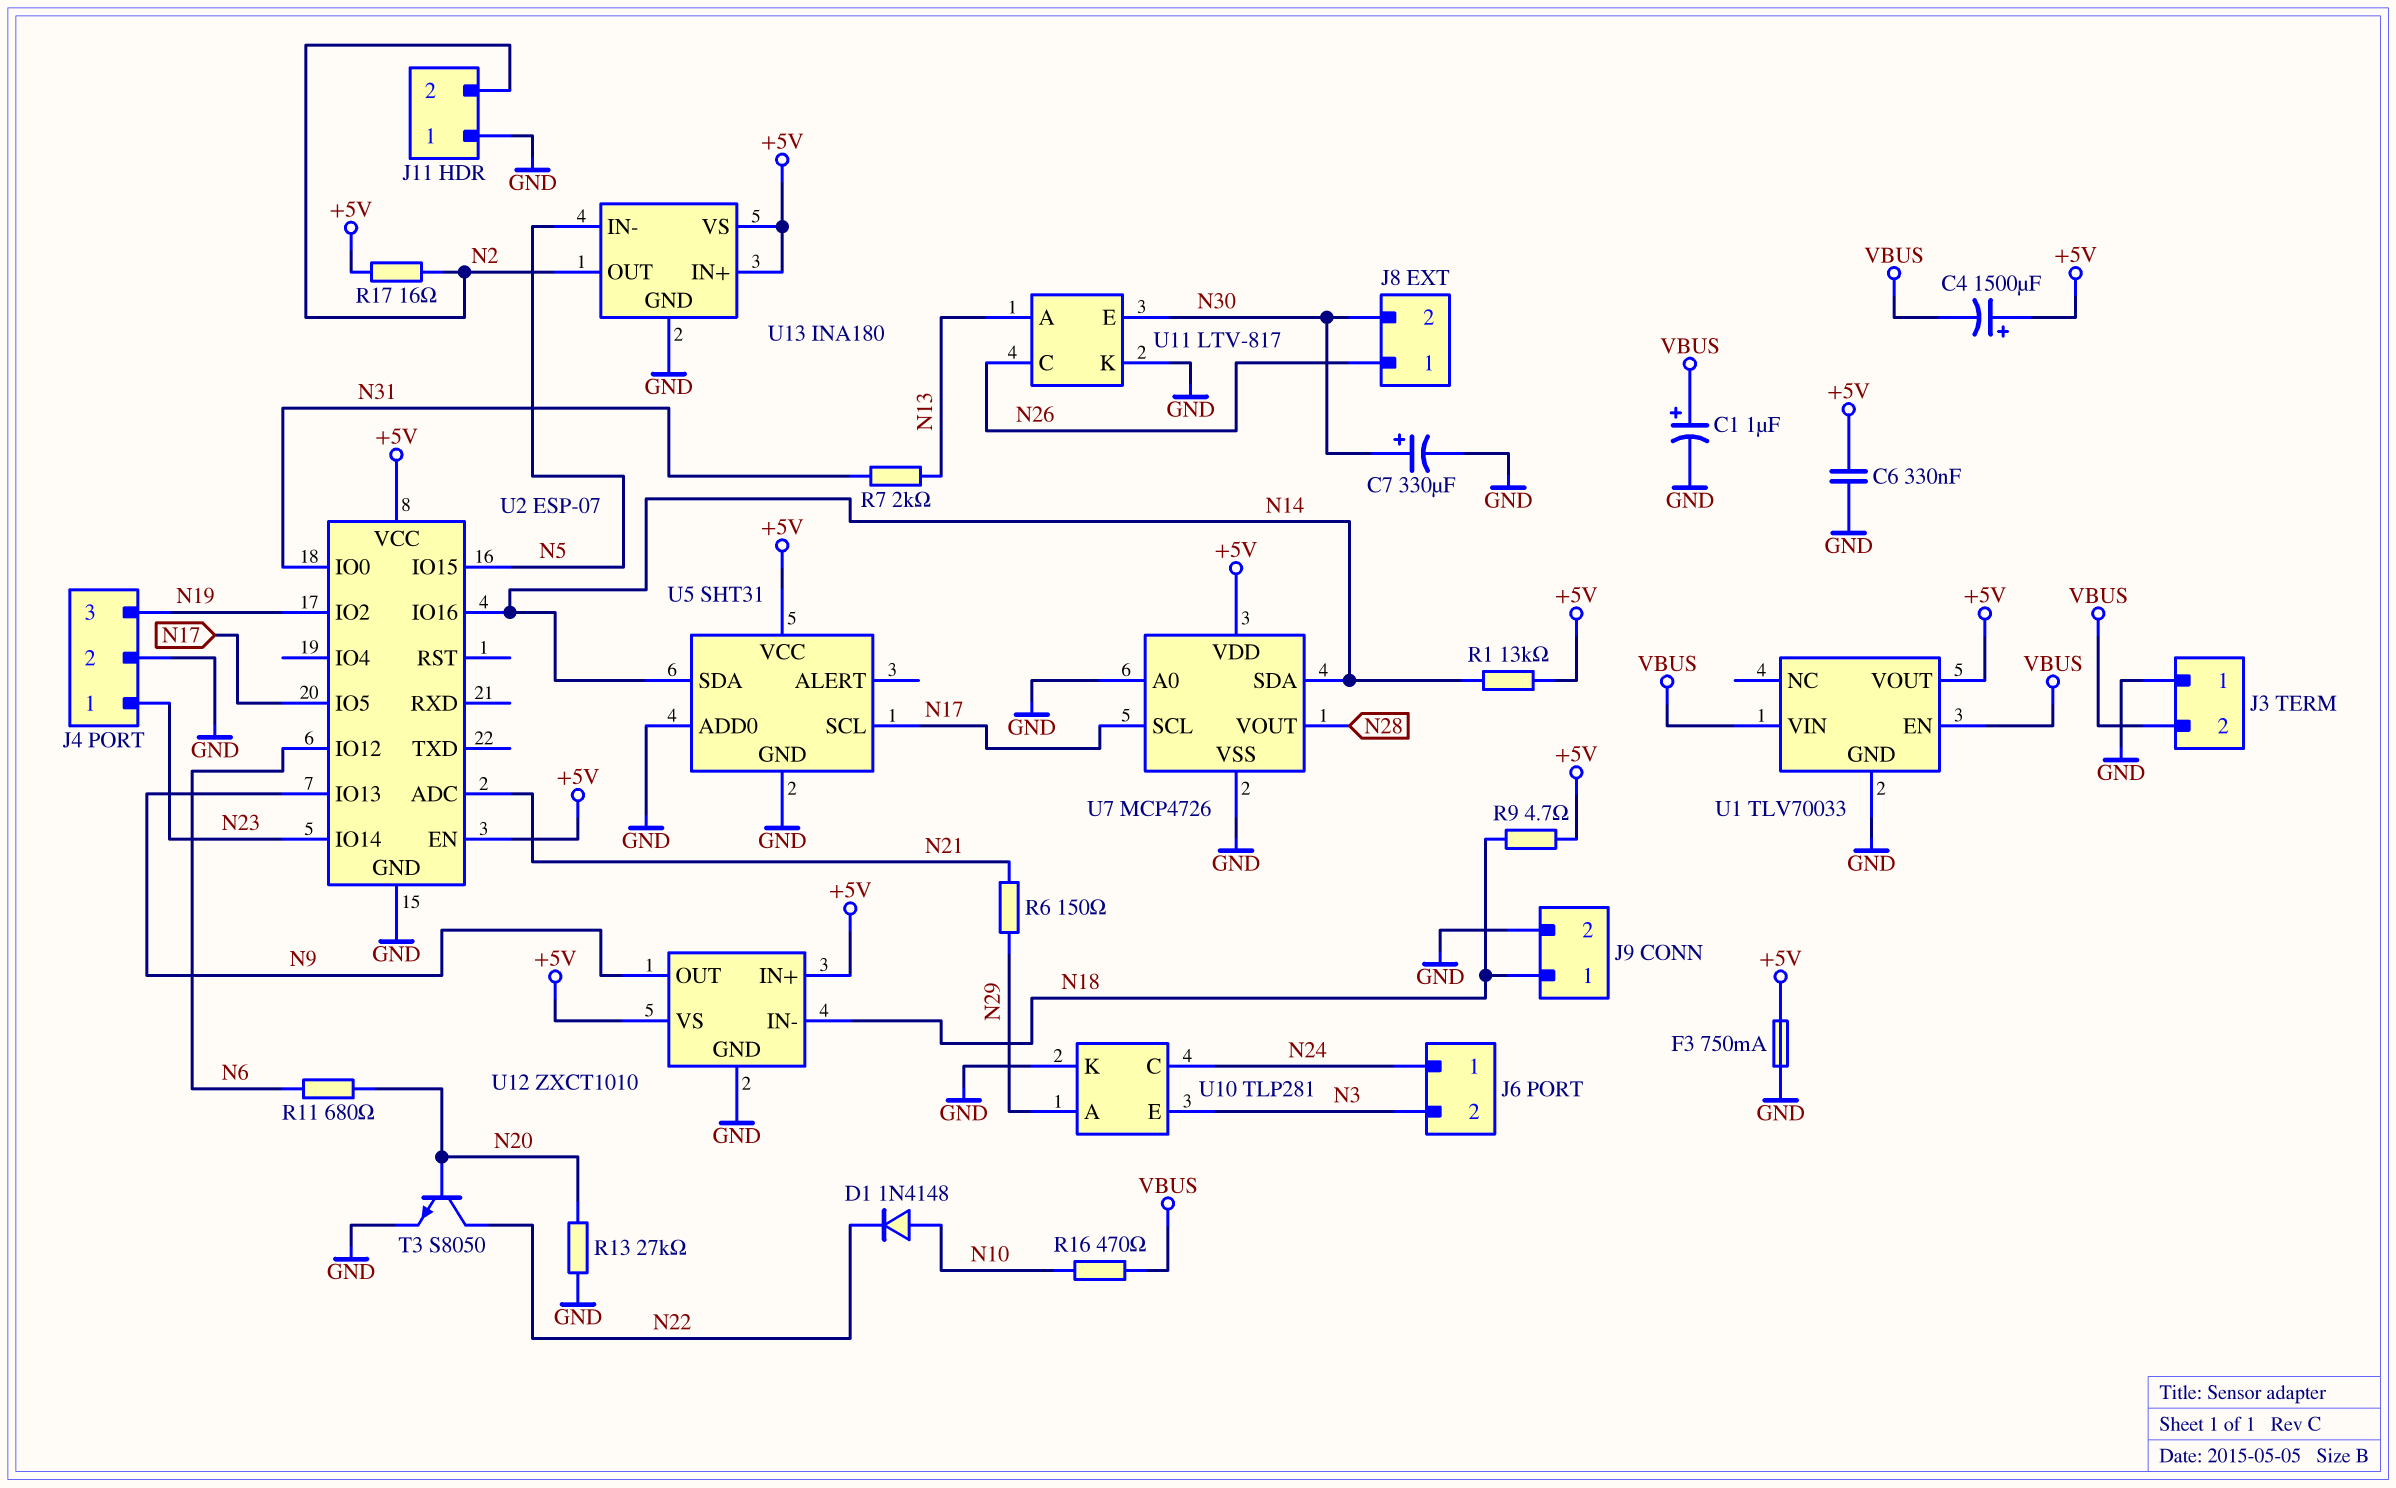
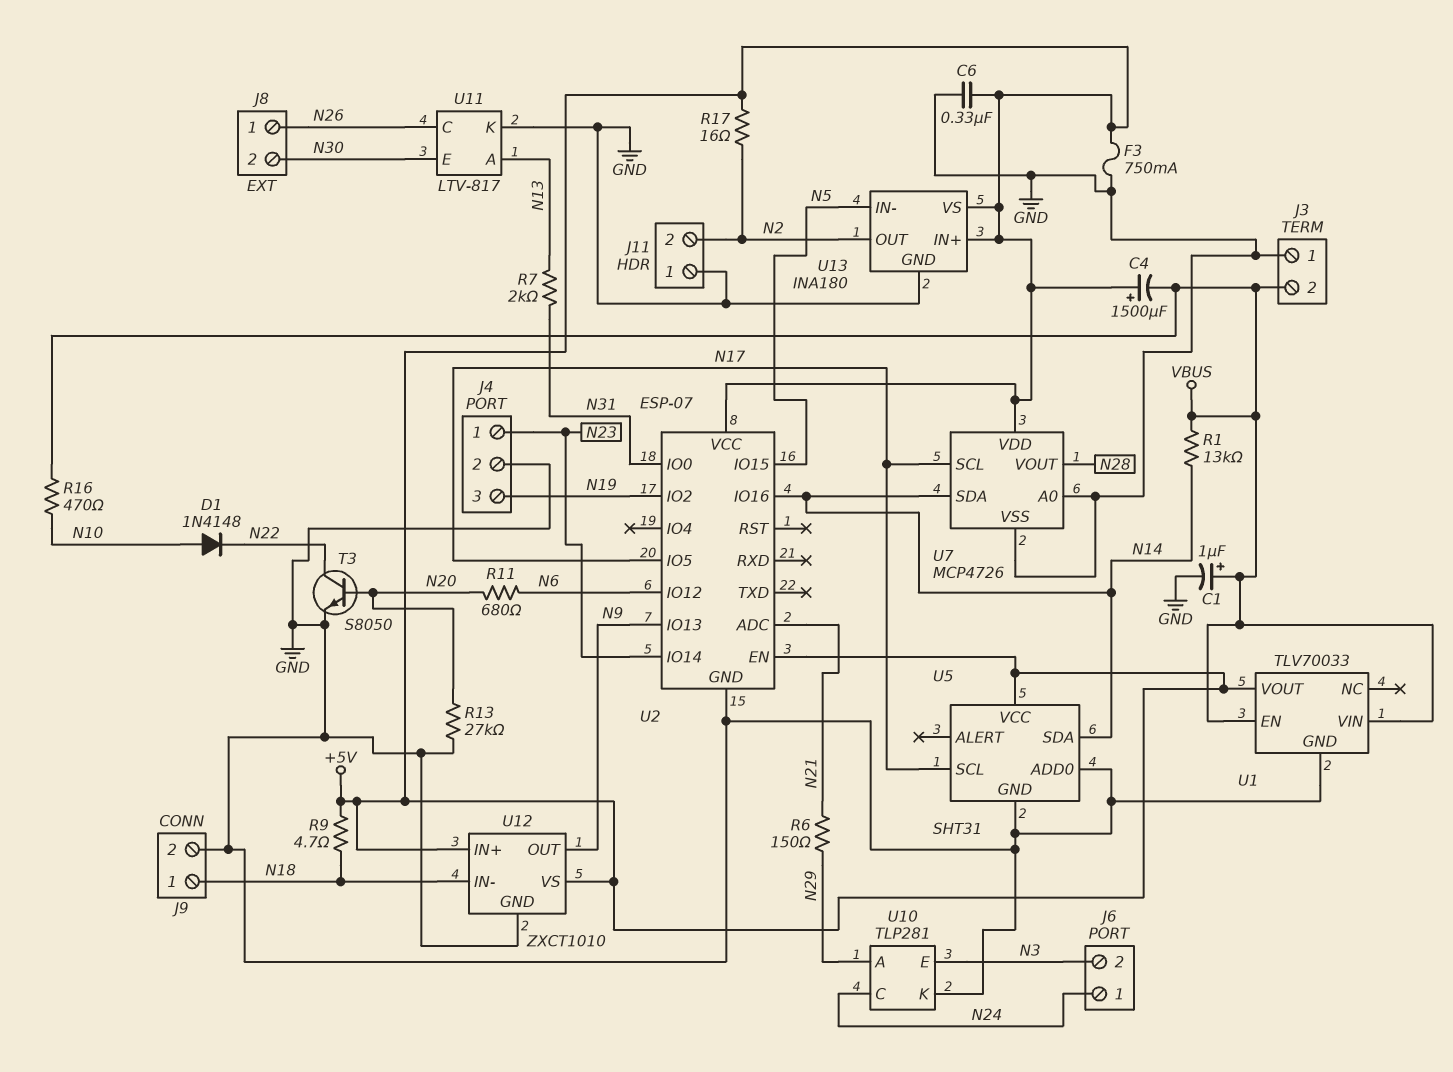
C7: 330uF (plus N30, minus GND) -> none
R1: 13k (+5V, N14) -> 13k (N14, VBUS)

